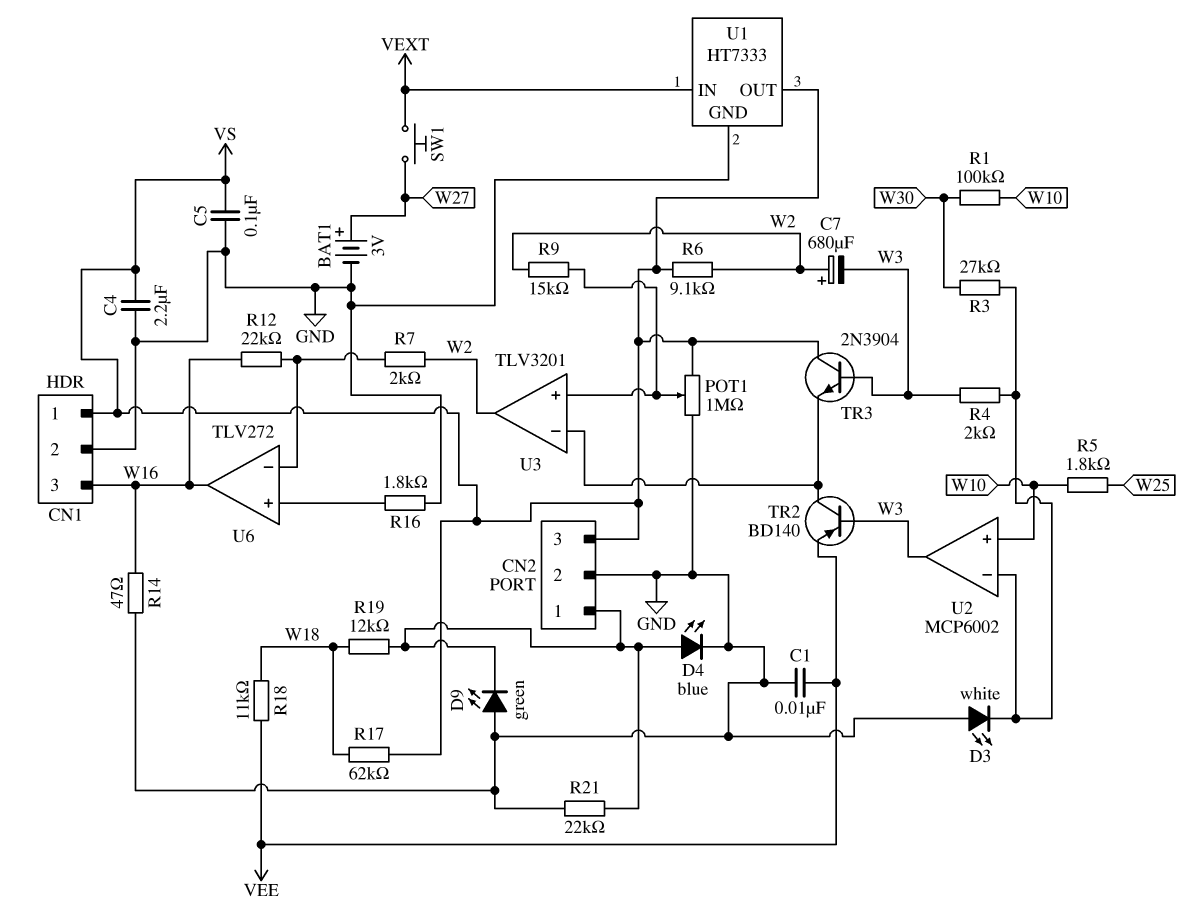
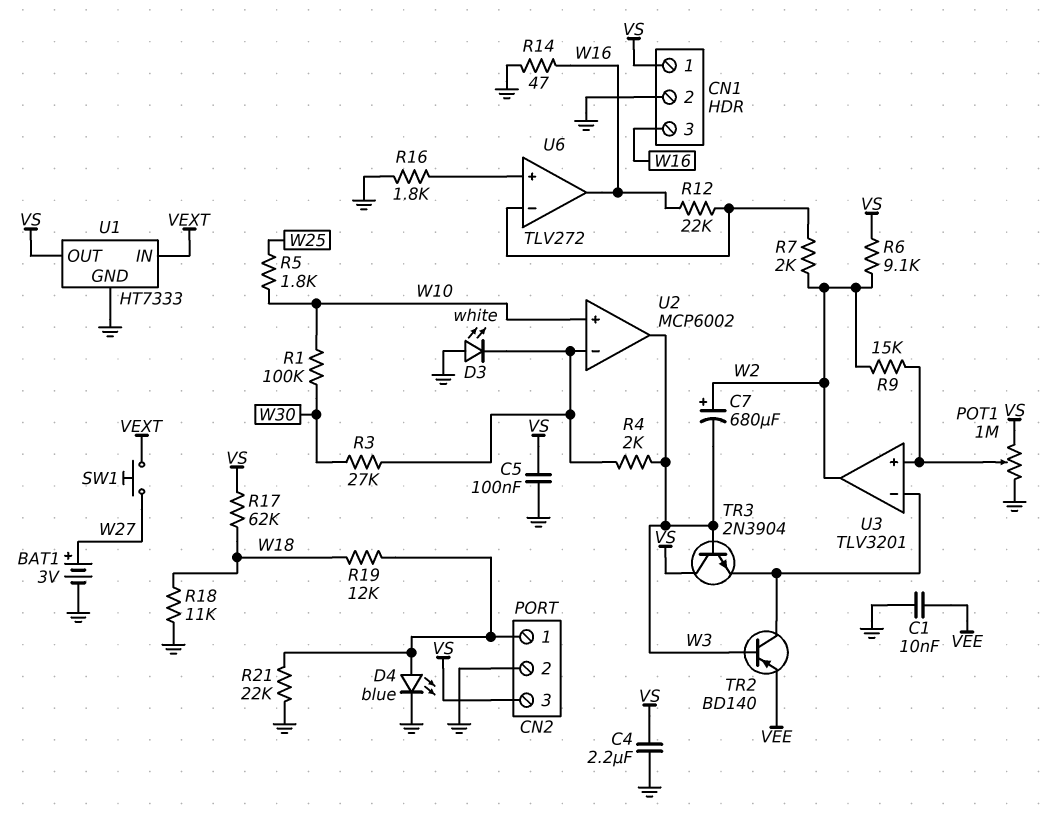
D9: LED green (A GND, K CN2/1) -> none
R18: 11k (VEE, W18) -> 11k (GND, W18)

